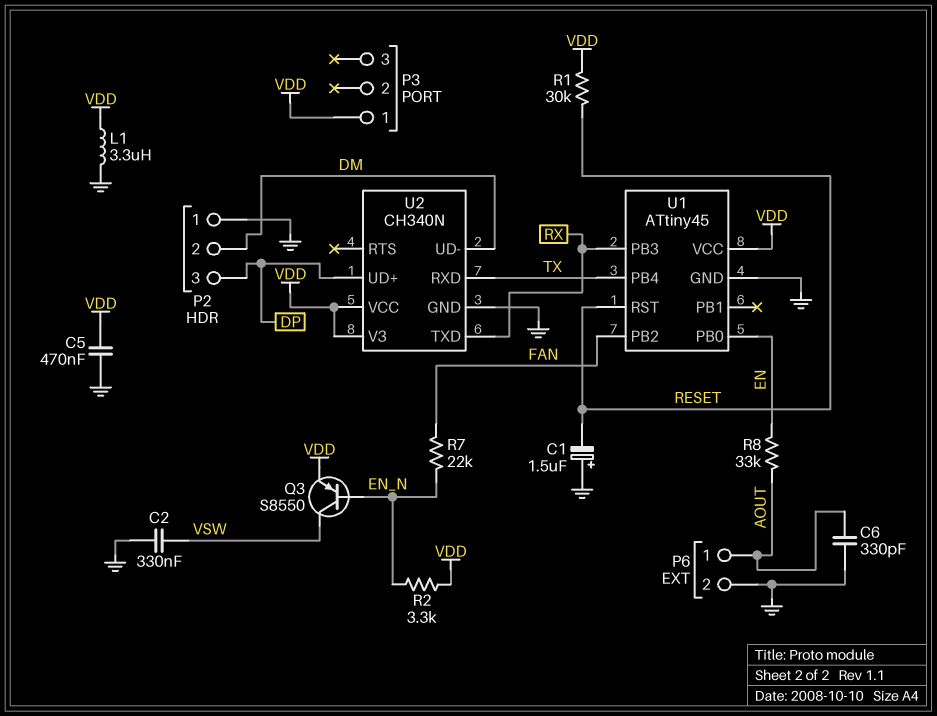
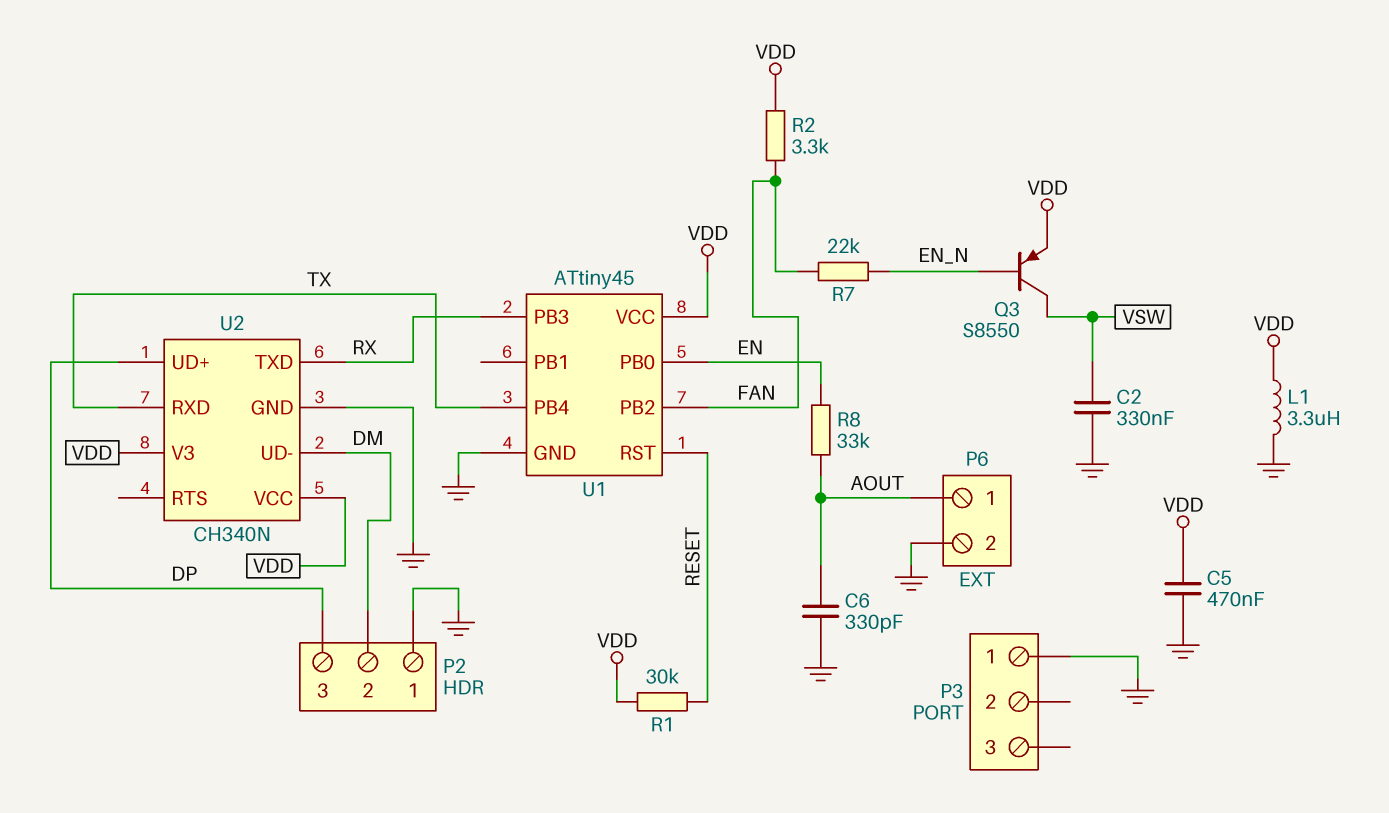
C1: 1.5uF (plus GND, minus RESET) -> none
P3 pin 1: VDD -> GND
R2: 3.3k (EN_N, VDD) -> 3.3k (FAN, VDD)

